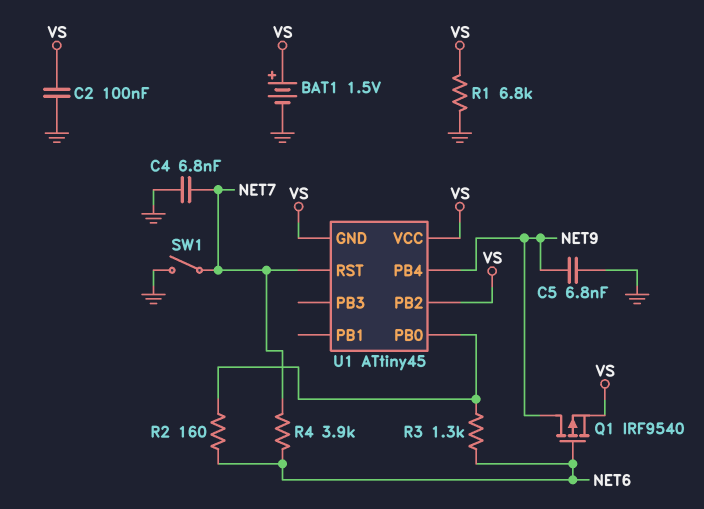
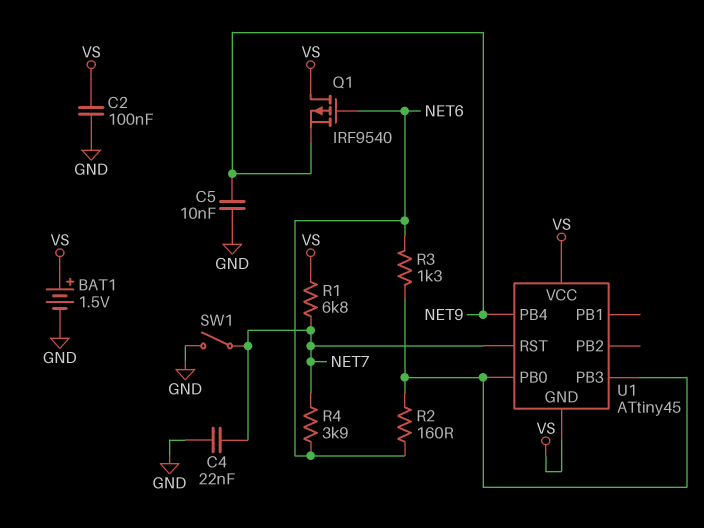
C4: 6.8nF (GND, NET7) -> 22nF (GND, NET7)
C5: 6.8nF (GND, NET9) -> 10nF (GND, NET9)
Q1: PMOS IRF9540 (G NET6, D NET9, S VS) -> PMOS IRF9540 (G NET6, D VS, S NET9)
R1: 6.8k (GND, VS) -> 6.8k (NET7, VS)
U1 pin PB2: VS -> none
U1 pin PB3: none -> U1/PB0

